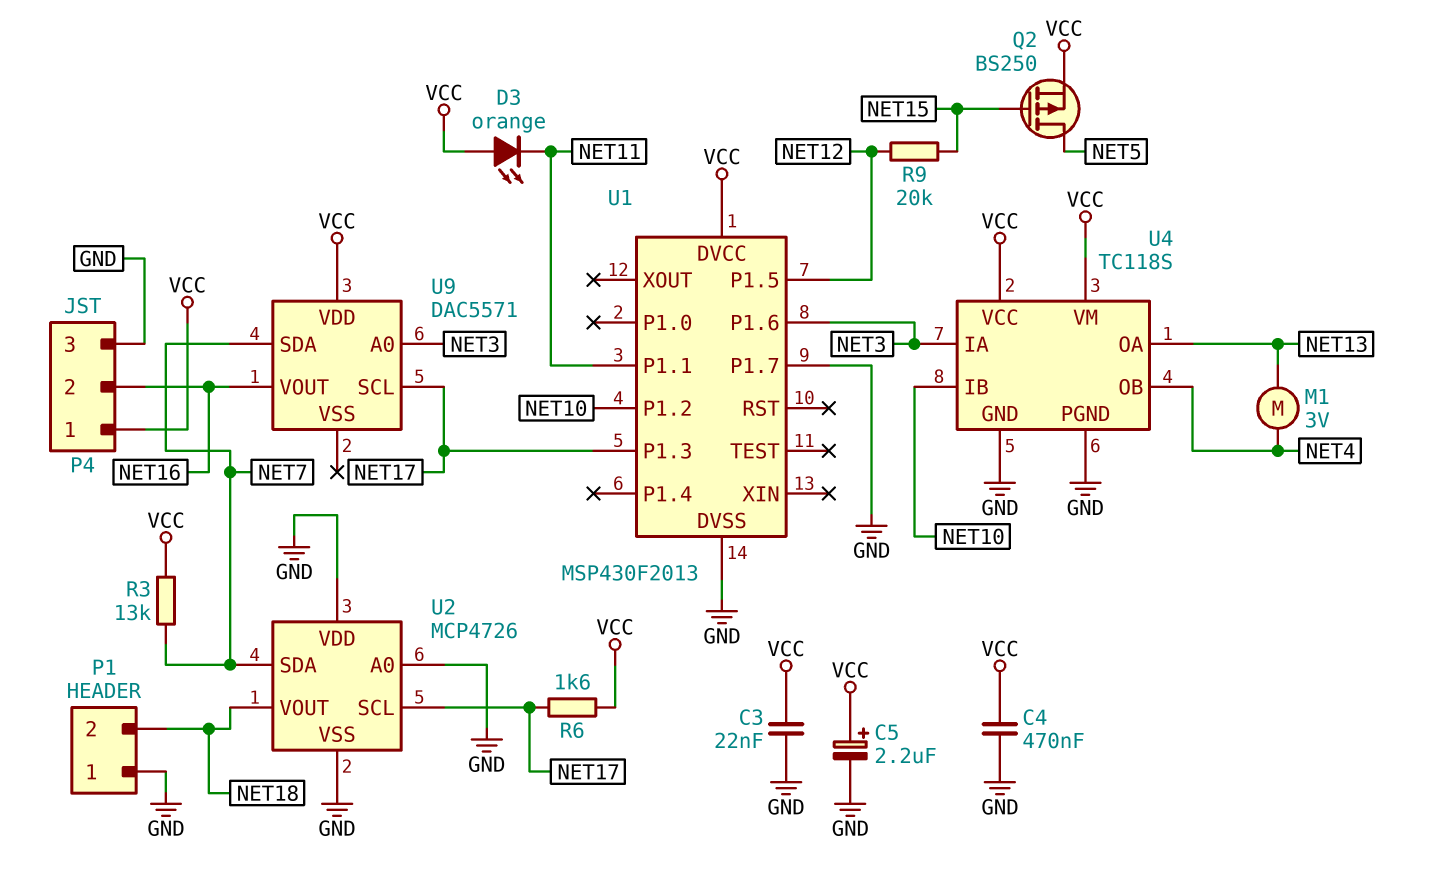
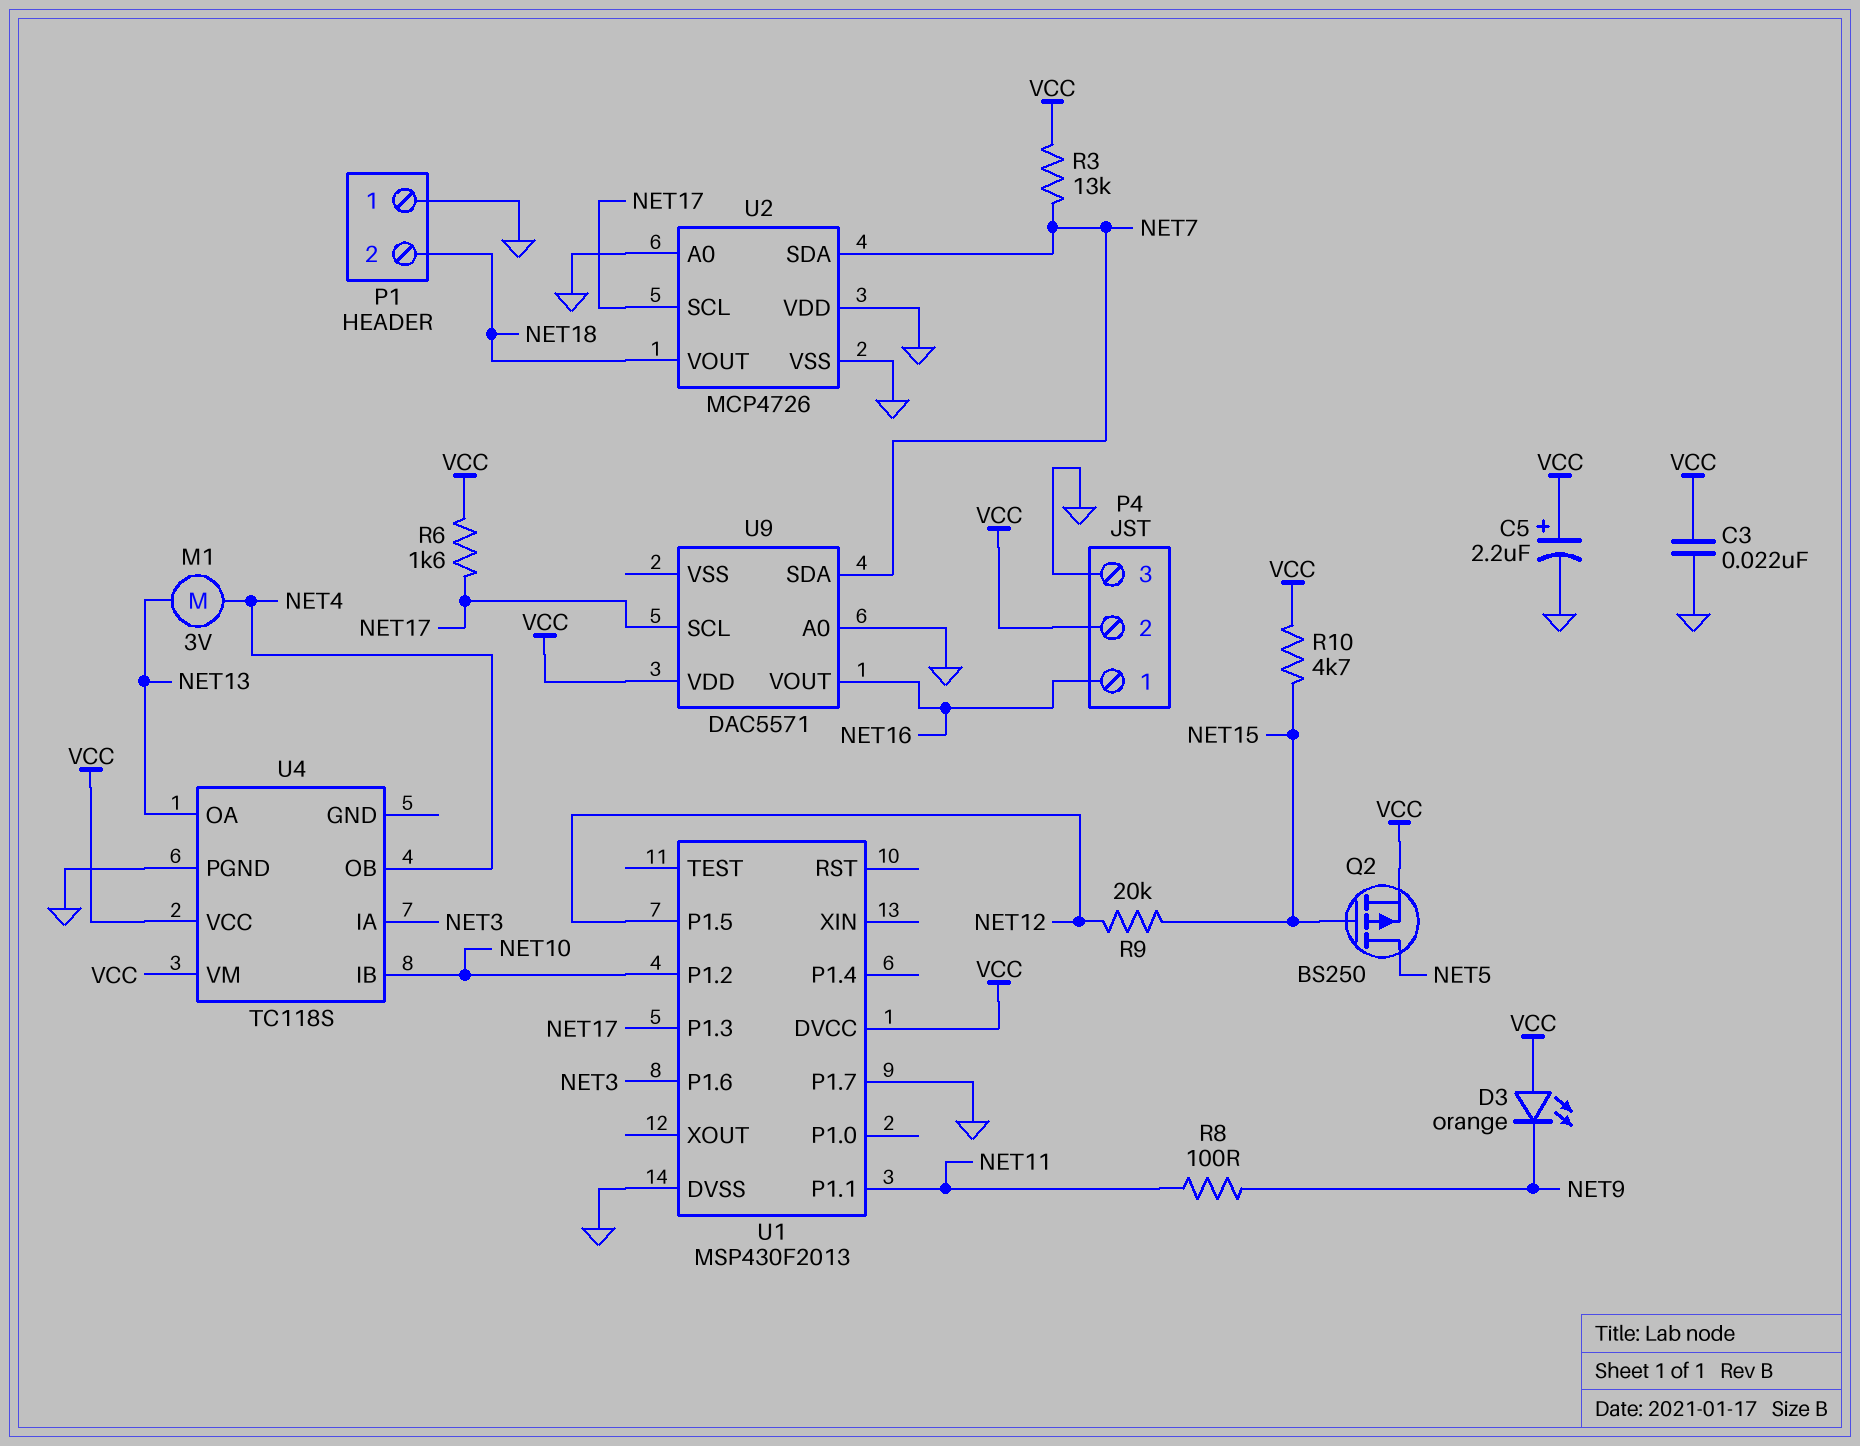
C4: 470nF (GND, VCC) -> none
D3: LED orange (A VCC, K NET11) -> LED orange (A VCC, K NET9)
P4 pin 1: VCC -> NET16
P4 pin 2: NET16 -> VCC
R8: none -> 100 (NET9, NET11)
R10: none -> 4.7k (NET15, VCC)
U4 pin GND: GND -> none
U9 pin A0: NET3 -> GND

